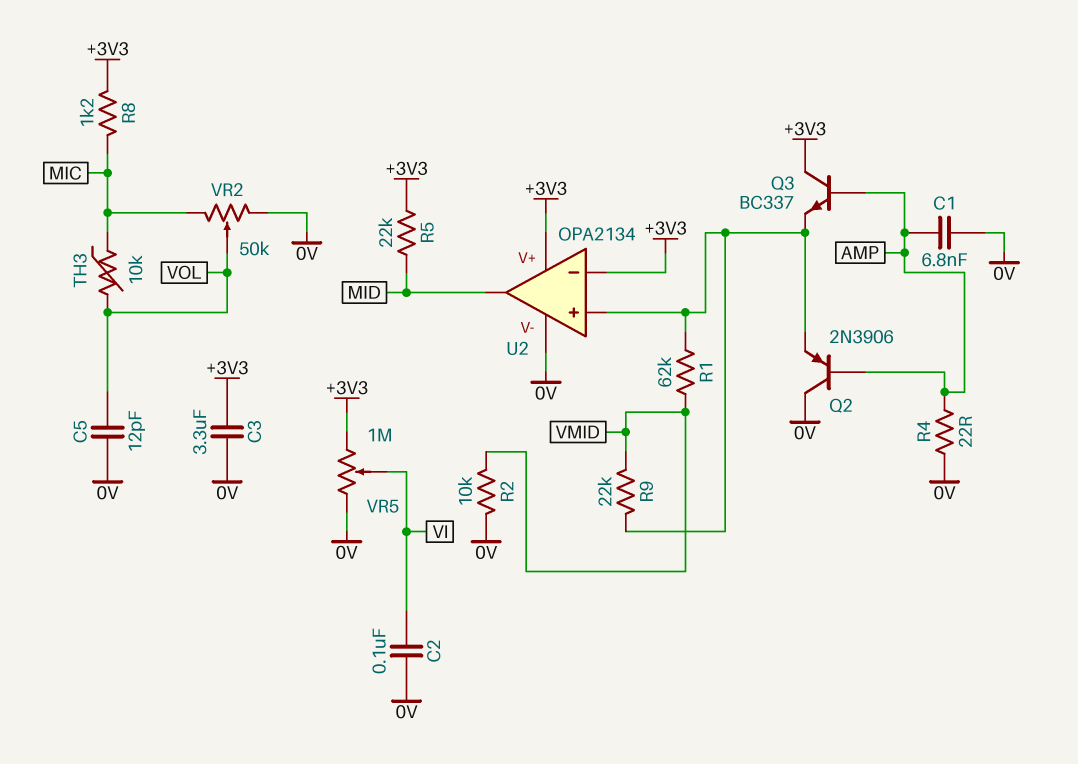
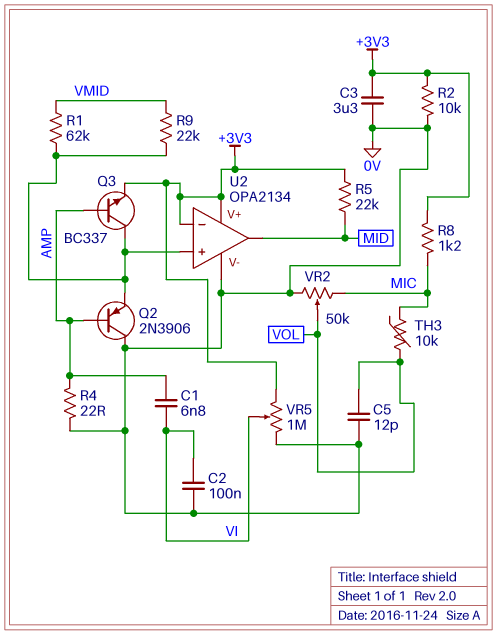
C1: 6.8nF (0V, AMP) -> 6.8nF (AMP, VI)
Q3: NPN BC337 (B AMP, C +3V3, E U2/in+) -> NPN BC337 (B AMP, C U2/in+, E +3V3)
R2: 10k (0V, VMID) -> 10k (+3V3, 0V)

